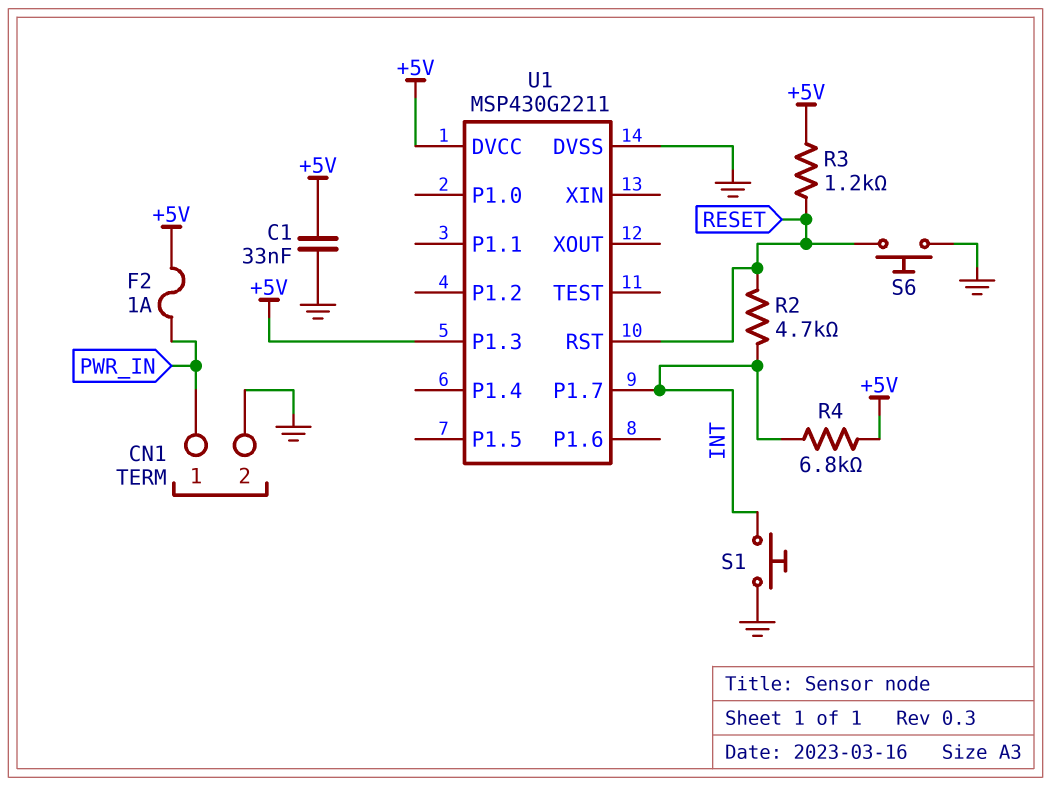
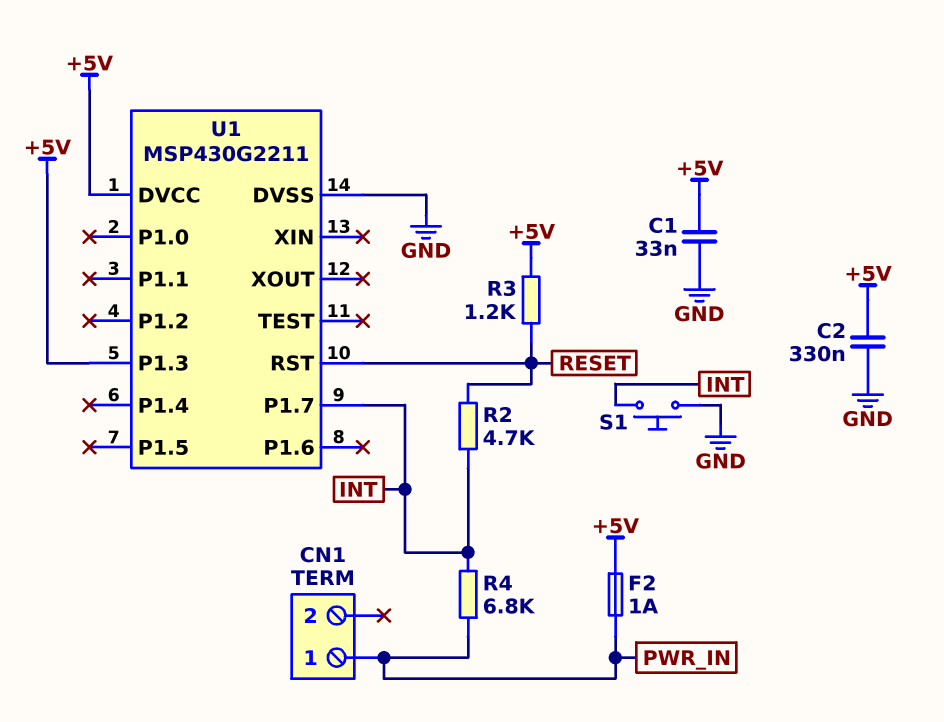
C2: none -> 330nF (+5V, GND)
CN1 pin 2: GND -> none
R4: 6.8k (+5V, INT) -> 6.8k (INT, PWR_IN)
S6: button (GND, RESET) -> none

